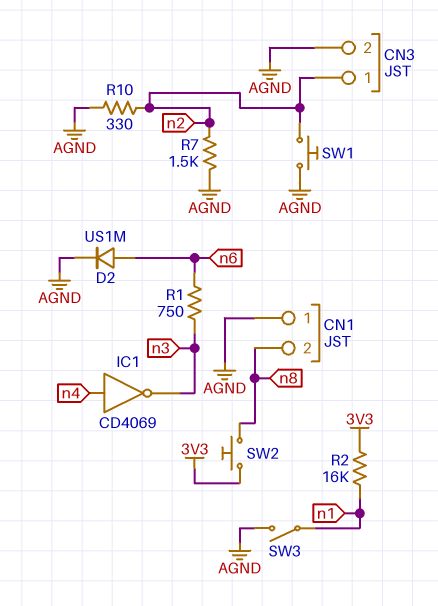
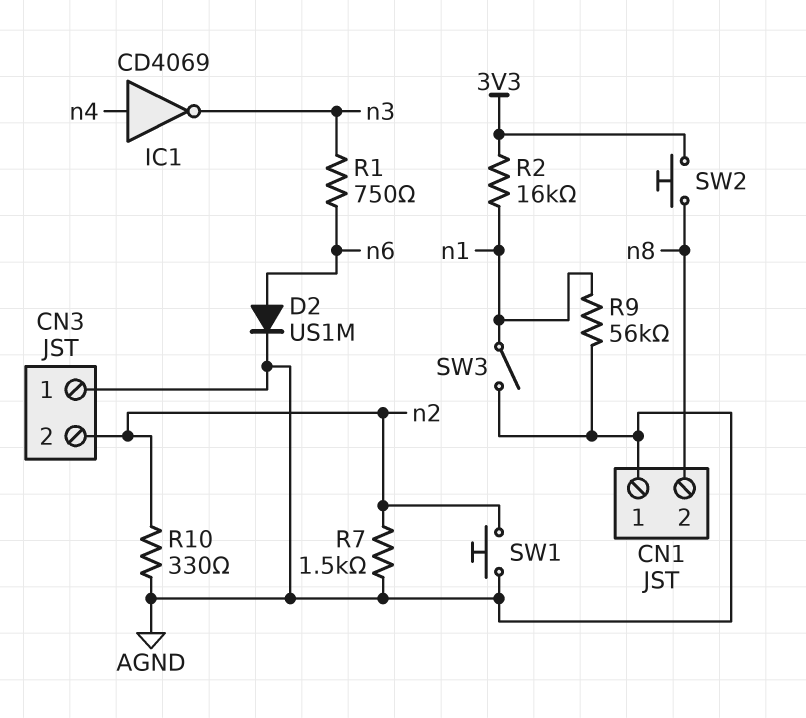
CN3 pin 1: n2 -> AGND
CN3 pin 2: AGND -> n2
R9: none -> 56k (AGND, n1)

